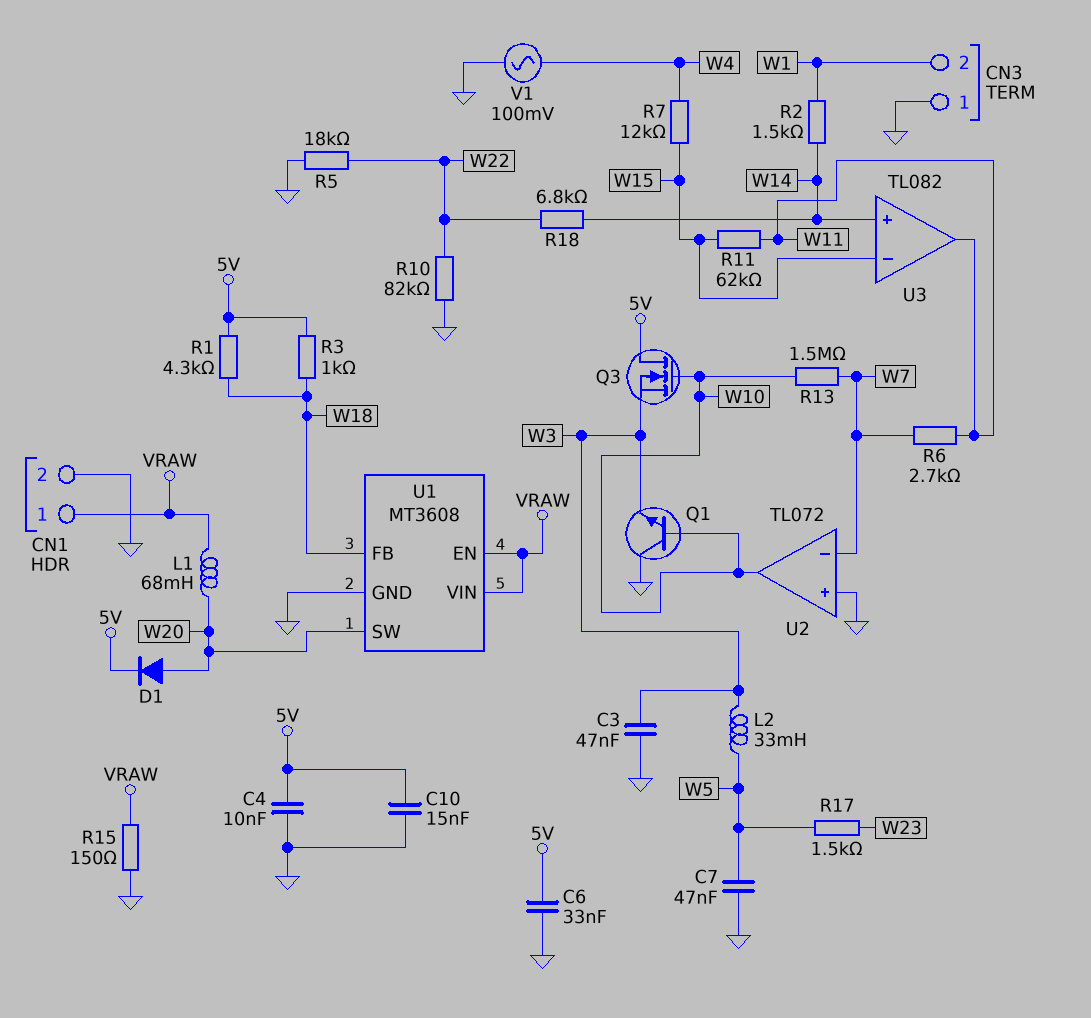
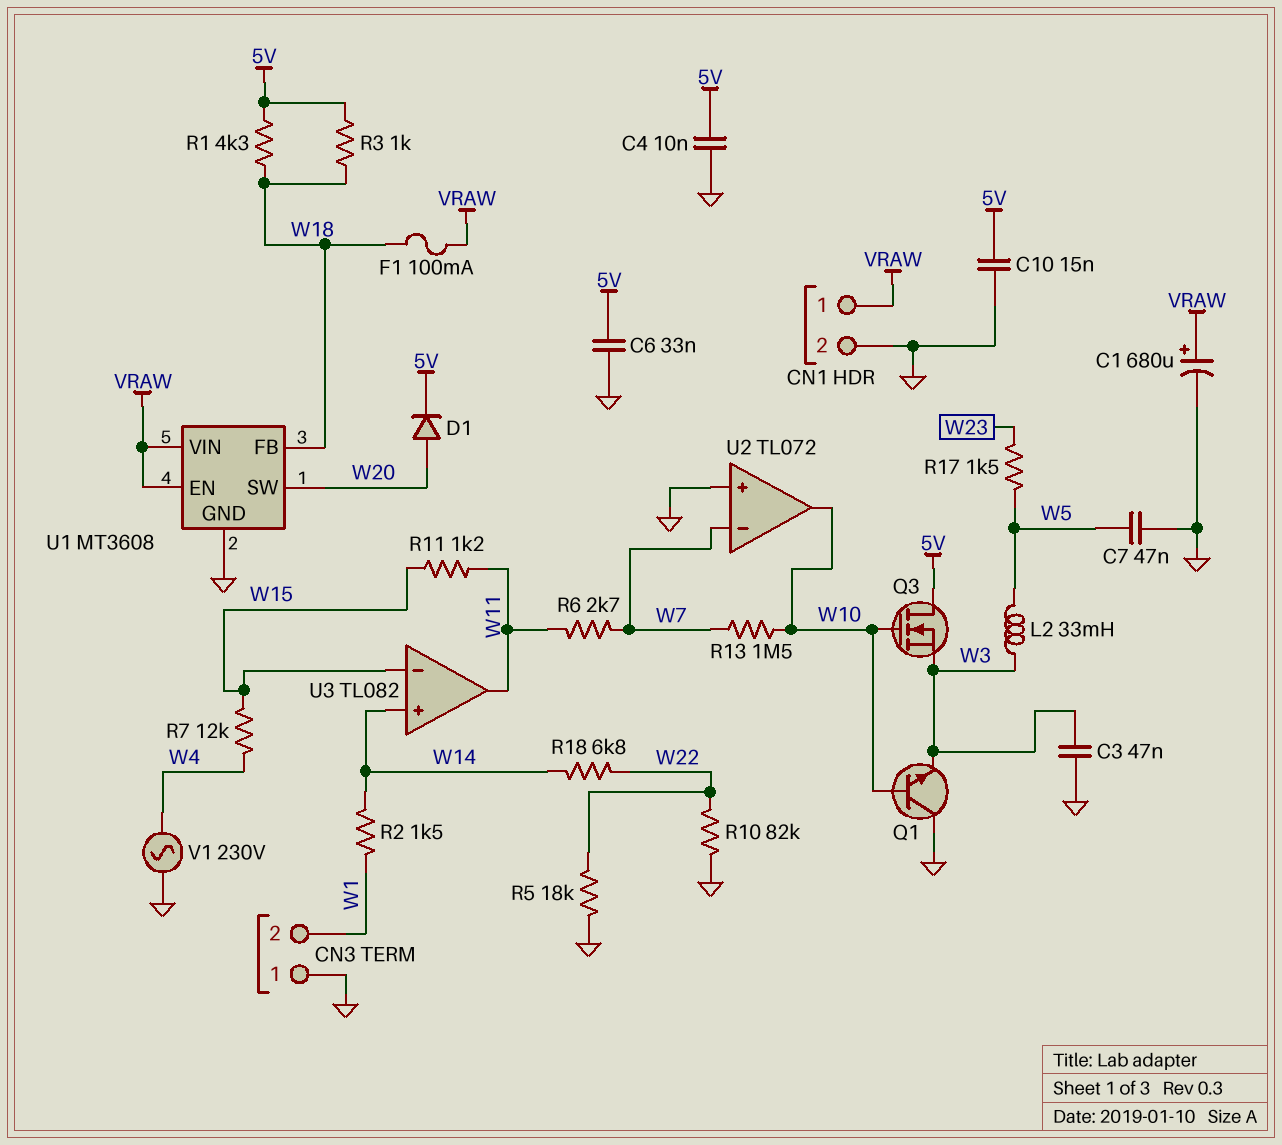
C1: none -> 680uF (plus VRAW, minus GND)
F1: none -> 100mA (VRAW, W18)
L1: 68mH (VRAW, W20) -> none
R11: 62k (W11, W15) -> 1.2k (W11, W15)
R15: 150 (GND, VRAW) -> none
V1: AC 100mV (GND, W4) -> AC 230V (GND, W4)

